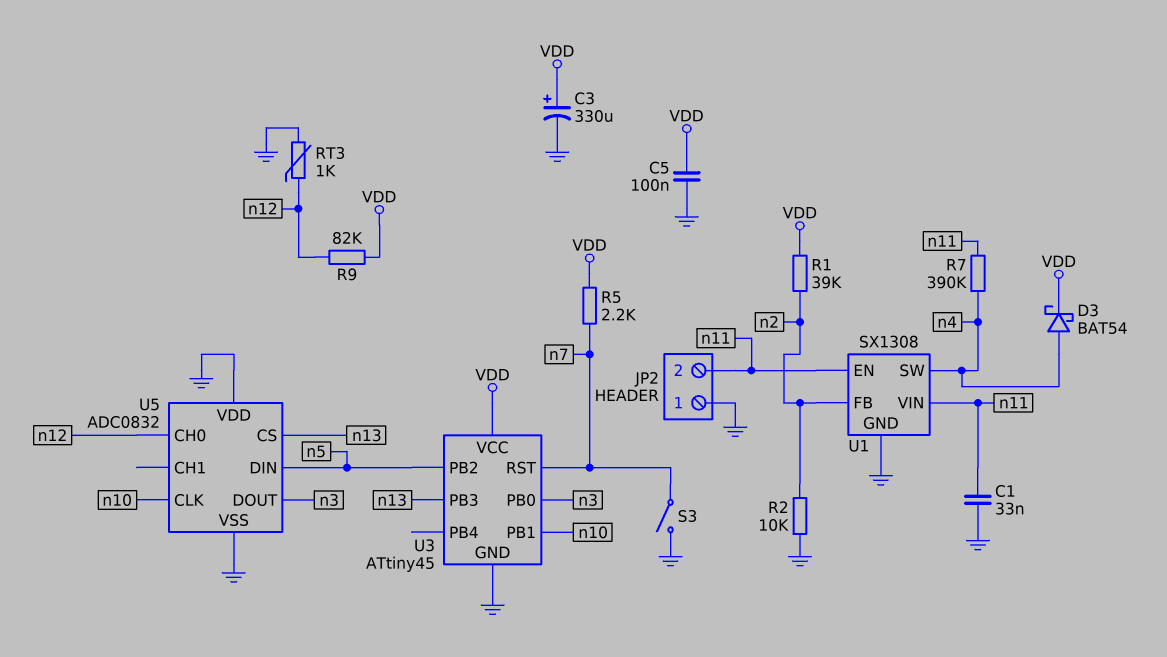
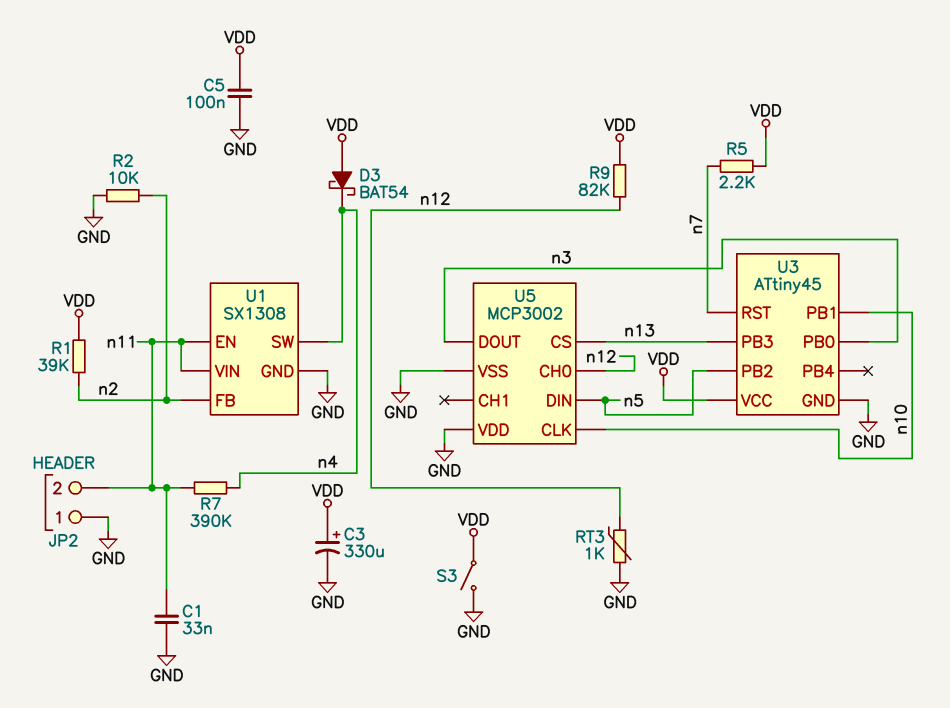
D3: schottky BAT54 (A n4, K VDD) -> schottky BAT54 (A VDD, K n4)
S3: switch (GND, n7) -> switch (GND, VDD)
U5: ADC0832 -> MCP3002

